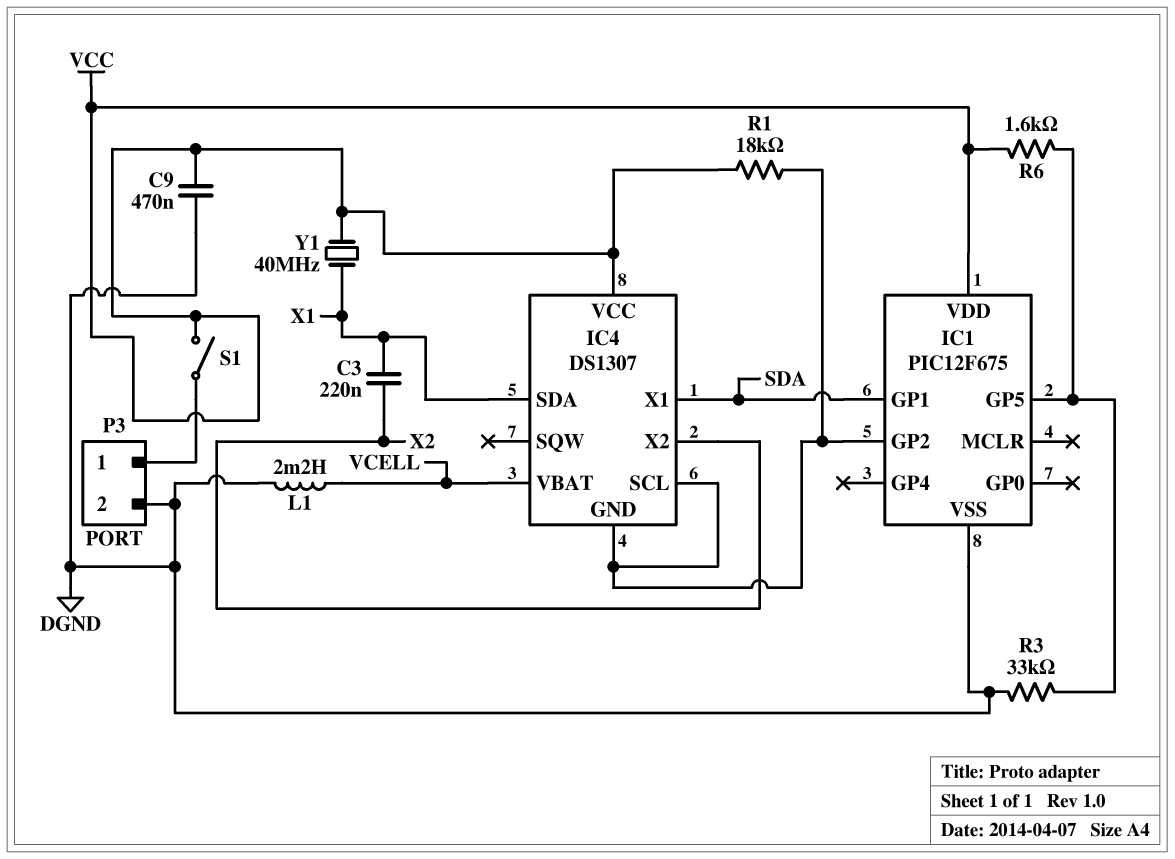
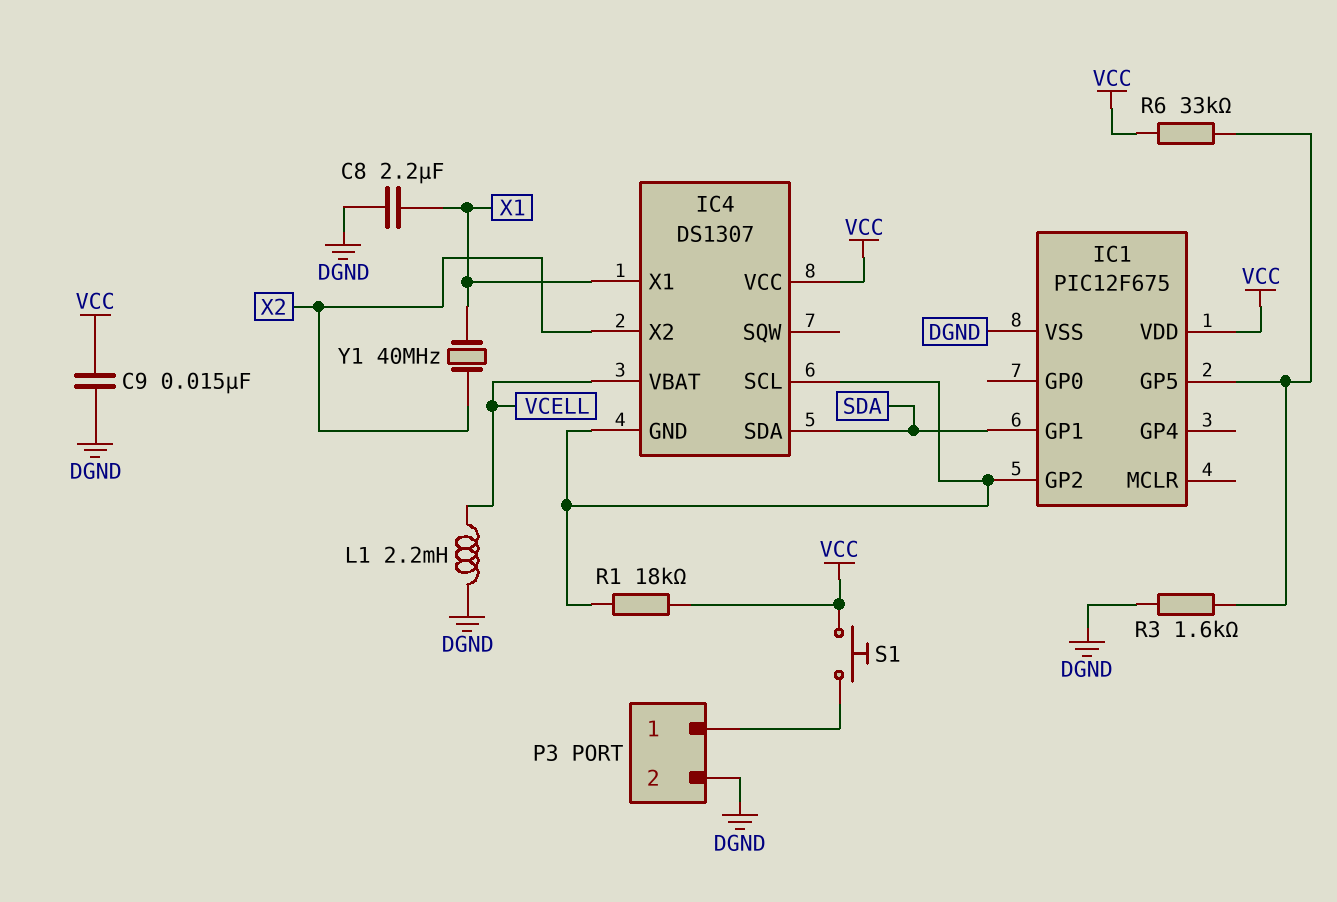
C3: 220nF (X1, X2) -> none
C8: none -> 2.2uF (DGND, X1)
C9: 470nF (DGND, VCC) -> 15nF (DGND, VCC)
IC4 pin SDA: X1 -> SDA
IC4 pin X1: SDA -> X1
R3: 33k (DGND, IC1/GP5) -> 1.6k (DGND, IC1/GP5)
R6: 1.6k (IC1/GP5, VCC) -> 33k (IC1/GP5, VCC)
S1: switch (P3/1, VCC) -> button (P3/1, VCC)
Y1: 40MHz (VCC, X1) -> 40MHz (X1, X2)

